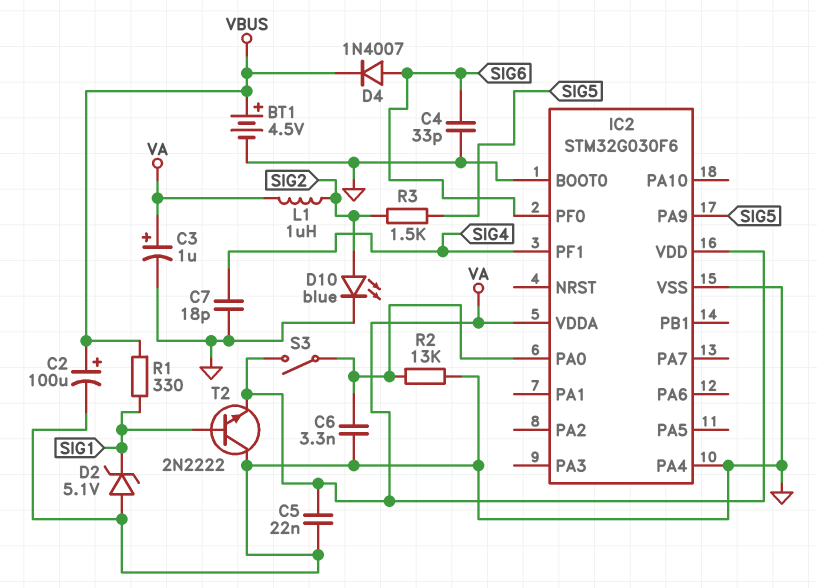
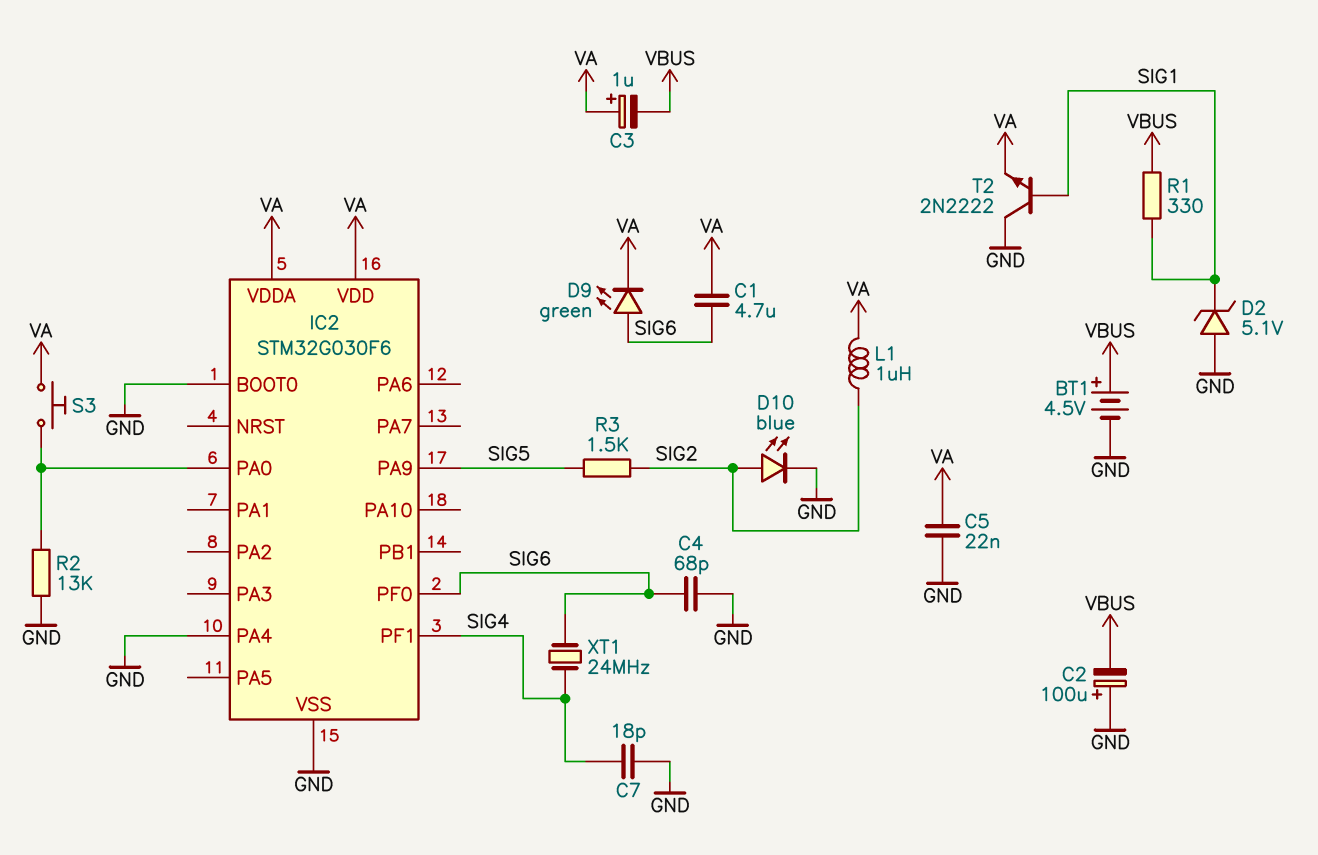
C1: none -> 4.7uF (SIG6, VA)
C2: 100uF (plus VBUS, minus GND) -> 100uF (plus GND, minus VBUS)
C3: 1uF (plus VA, minus GND) -> 1uF (plus VA, minus VBUS)
C4: 33pF (GND, SIG6) -> 68pF (GND, SIG6)
C6: 3.3nF (GND, IC2/PA0) -> none
D4: diode 1N4007 (A SIG6, K VBUS) -> none
D9: none -> LED green (A SIG6, K VA)
S3: switch (IC2/PA0, VA) -> button (IC2/PA0, VA)
XT1: none -> 24MHz (SIG4, SIG6)

